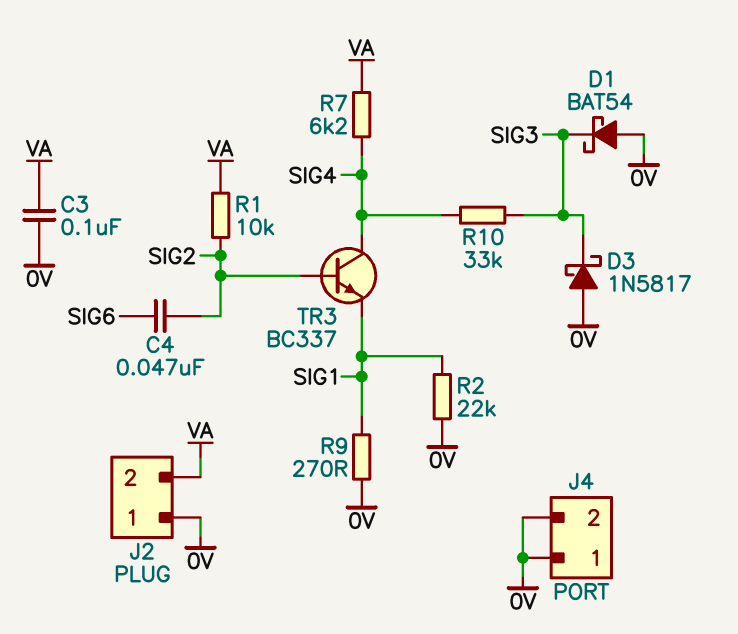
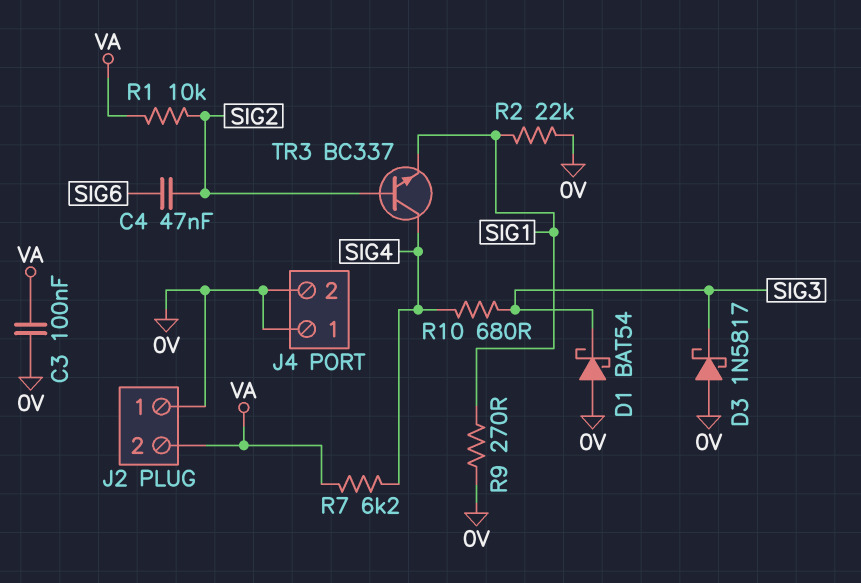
R10: 33k (SIG3, SIG4) -> 680 (SIG3, SIG4)

